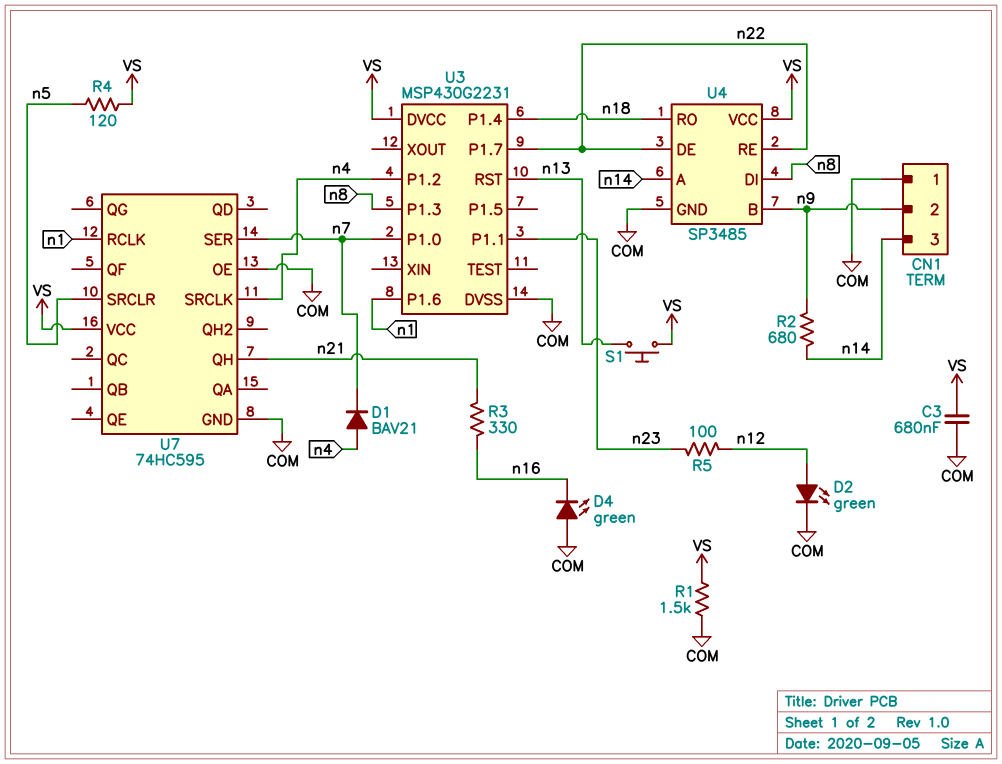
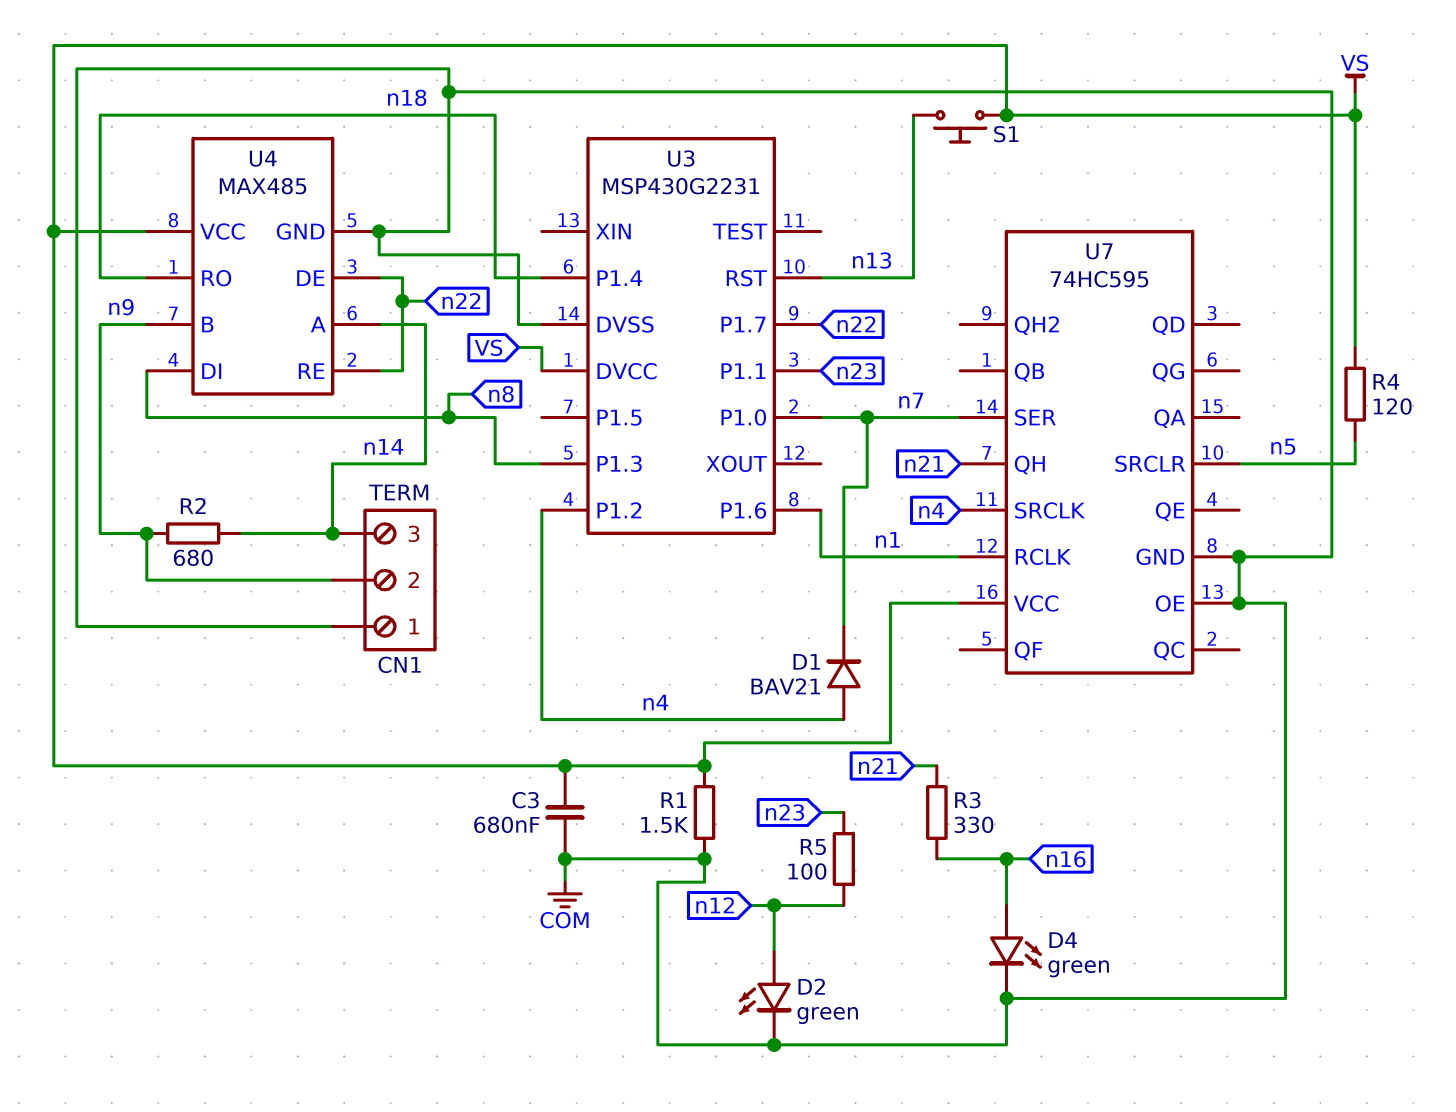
D4: LED green (A COM, K n16) -> LED green (A n16, K COM)
U4: SP3485 -> MAX485

